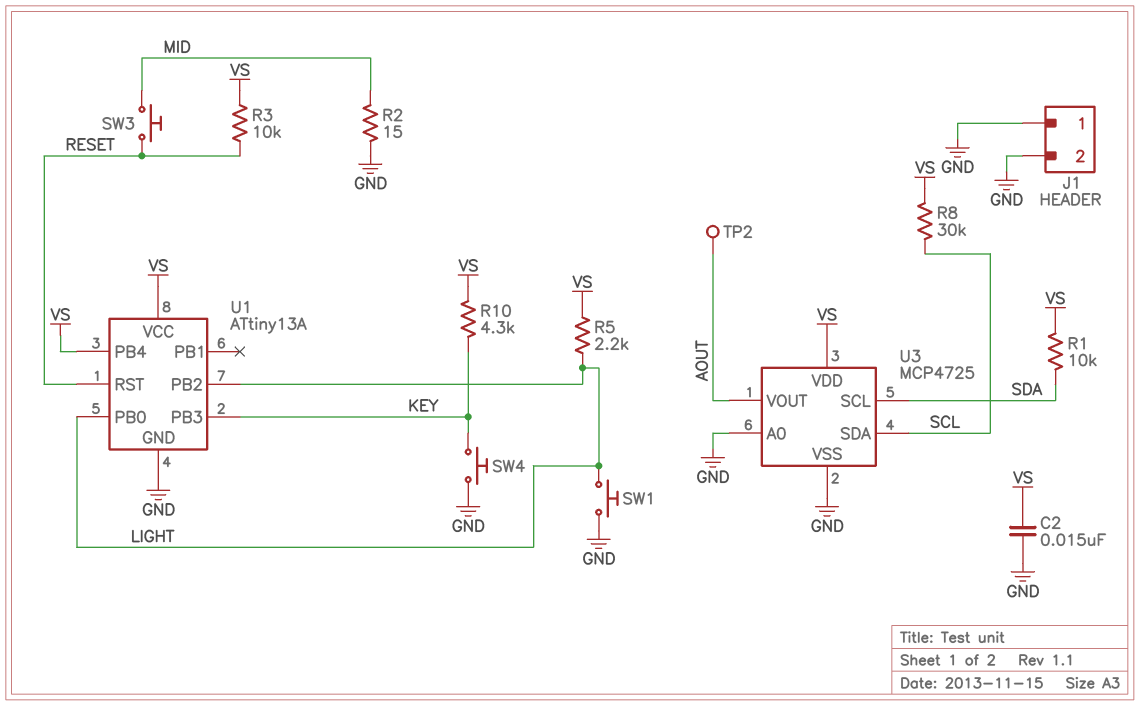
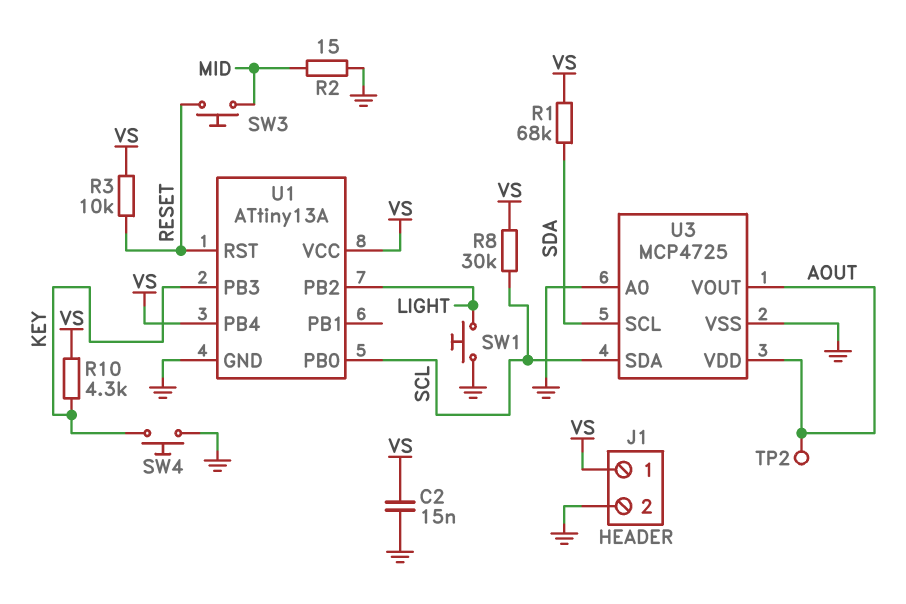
J1 pin 1: GND -> VS
R1: 10k (SDA, VS) -> 68k (SDA, VS)
R5: 2.2k (LIGHT, VS) -> none
U1 pin PB0: LIGHT -> SCL
U3 pin VDD: VS -> AOUT

